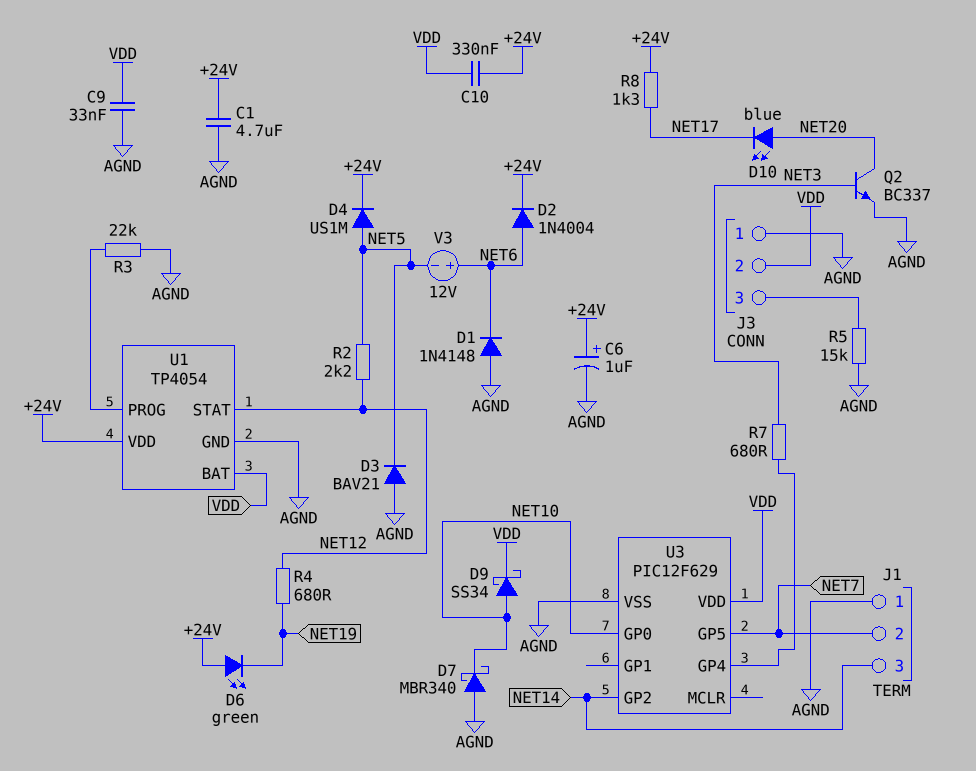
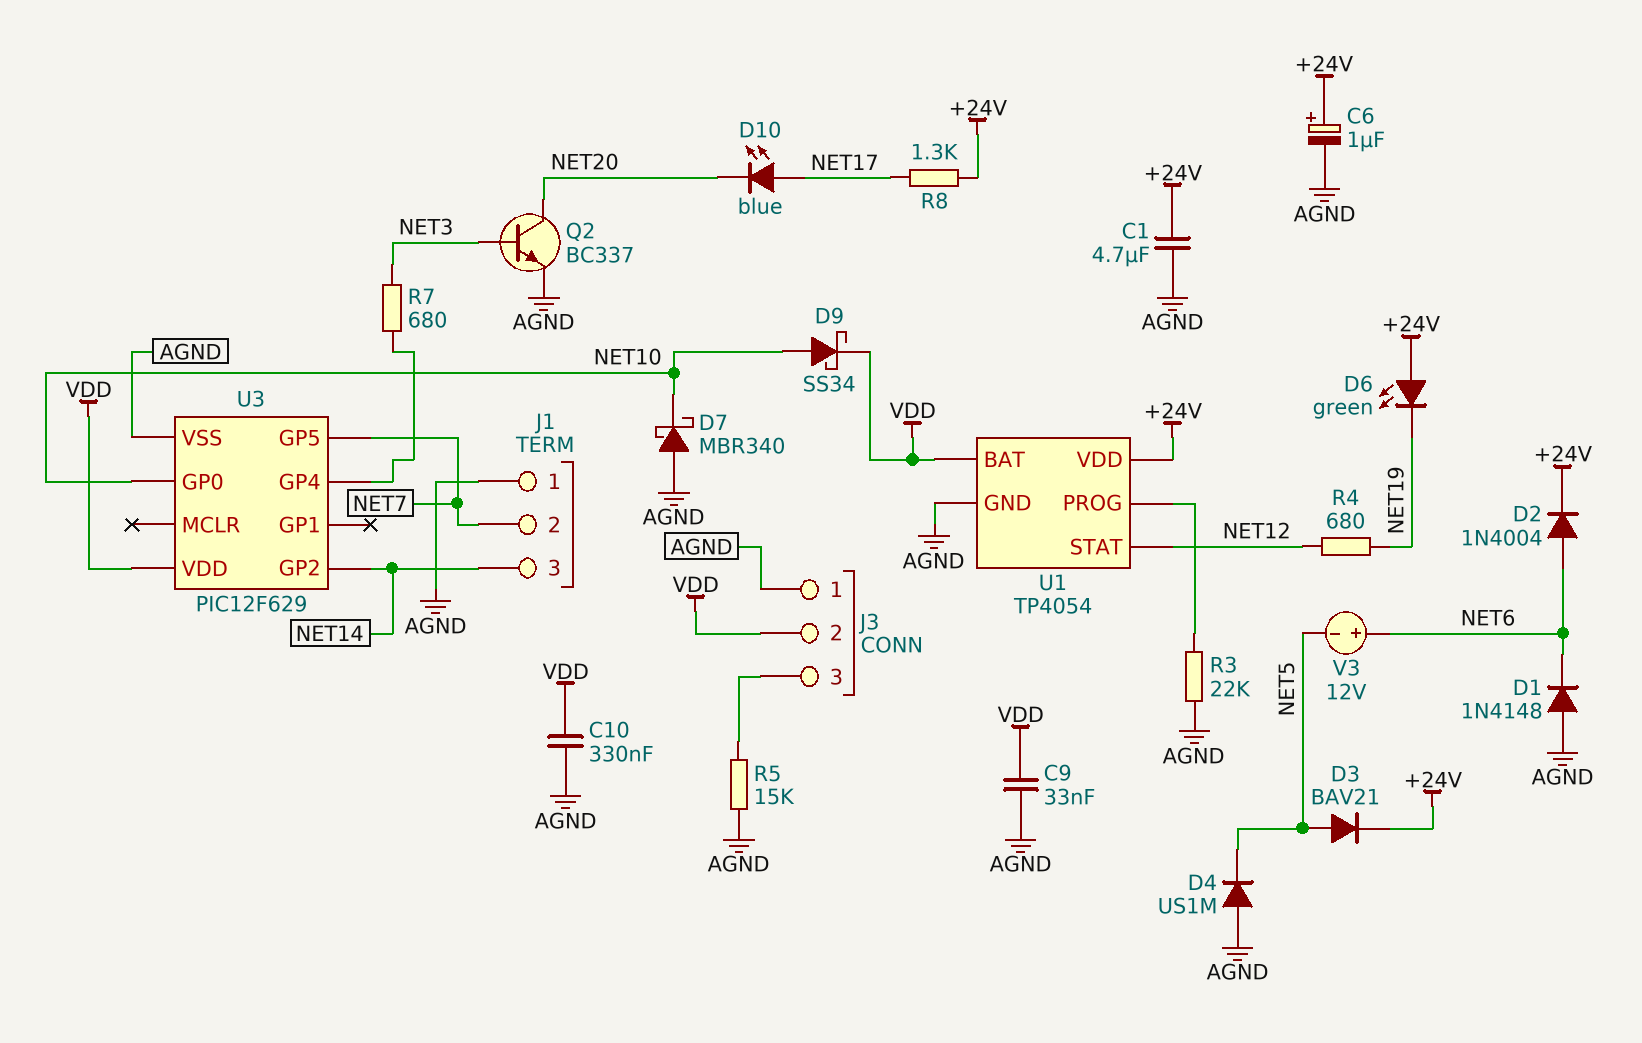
C10: 330nF (+24V, VDD) -> 330nF (AGND, VDD)
D3: diode BAV21 (A AGND, K NET5) -> diode BAV21 (A NET5, K +24V)
D4: diode US1M (A NET5, K +24V) -> diode US1M (A AGND, K NET5)
D10: LED blue (A NET20, K NET17) -> LED blue (A NET17, K NET20)
R2: 2.2k (NET5, NET12) -> none

